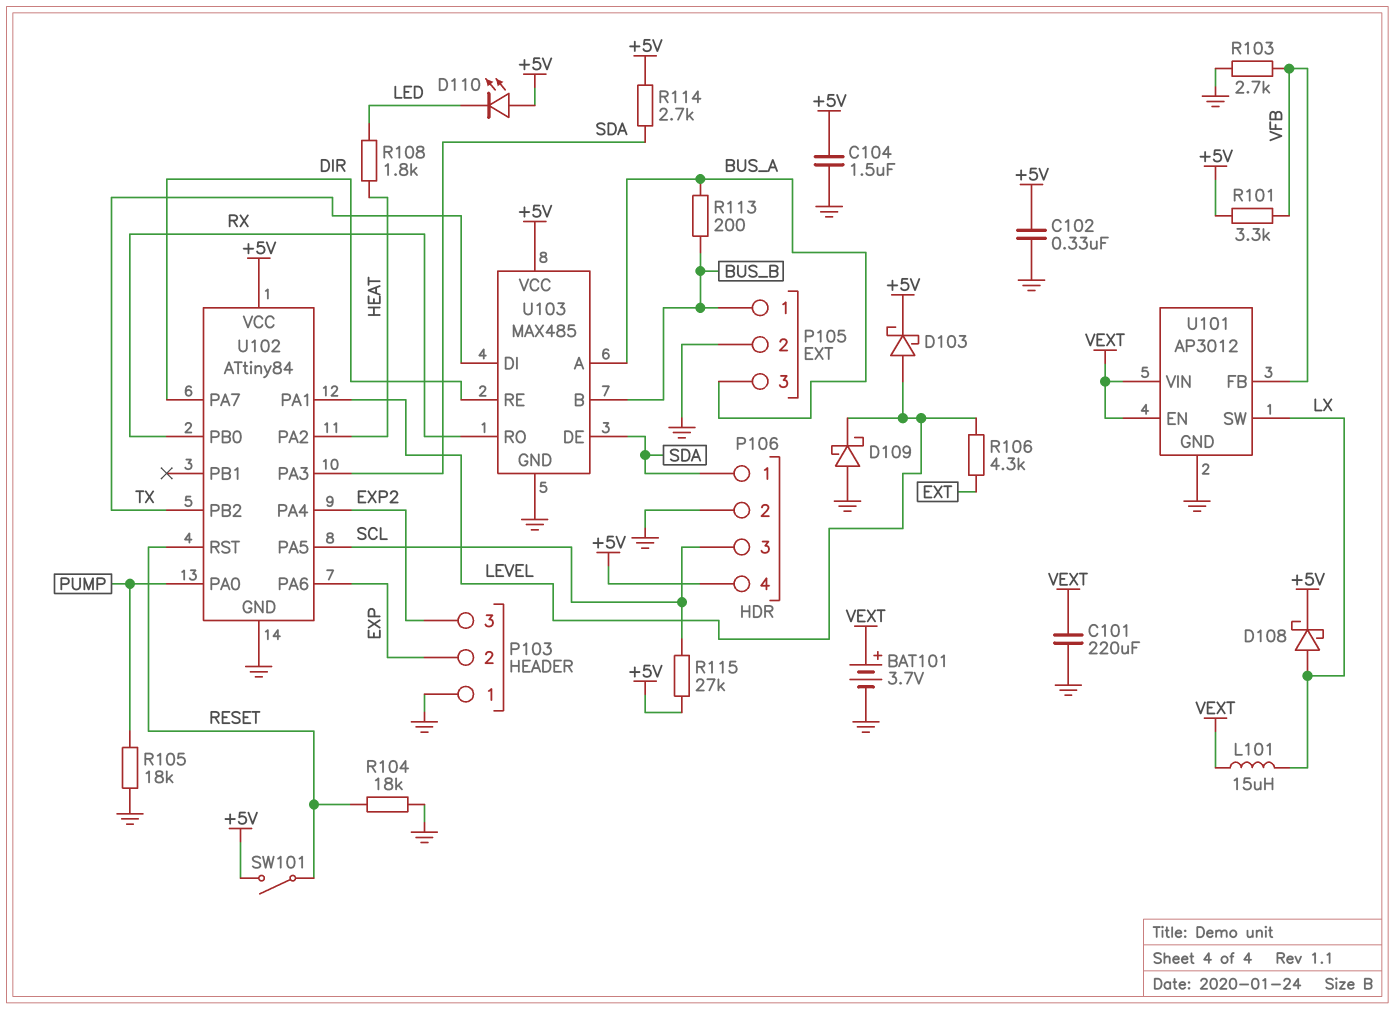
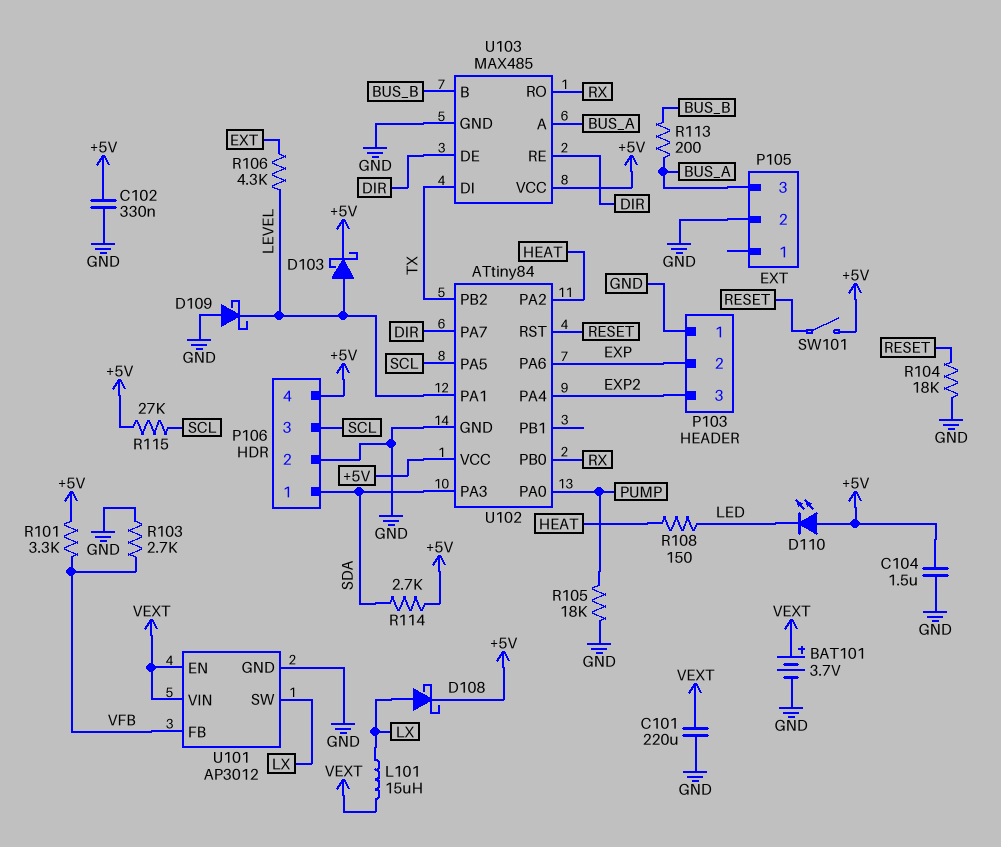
P105 pin 1: BUS_B -> none
R108: 1.8k (HEAT, LED) -> 150 (HEAT, LED)
U103 pin DE: SDA -> DIR

